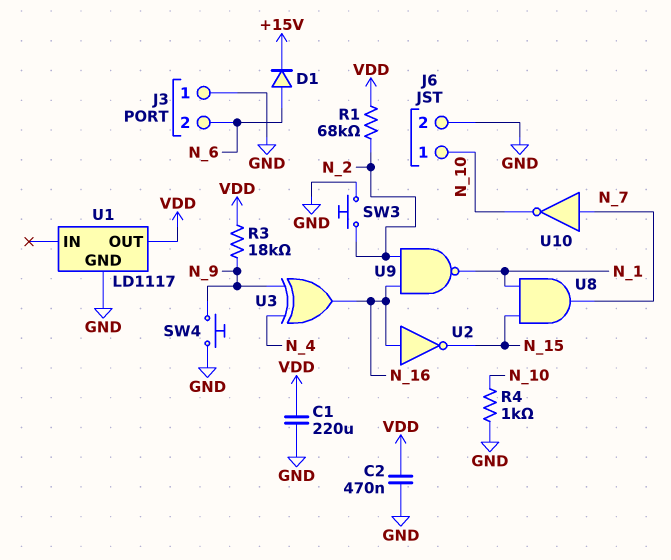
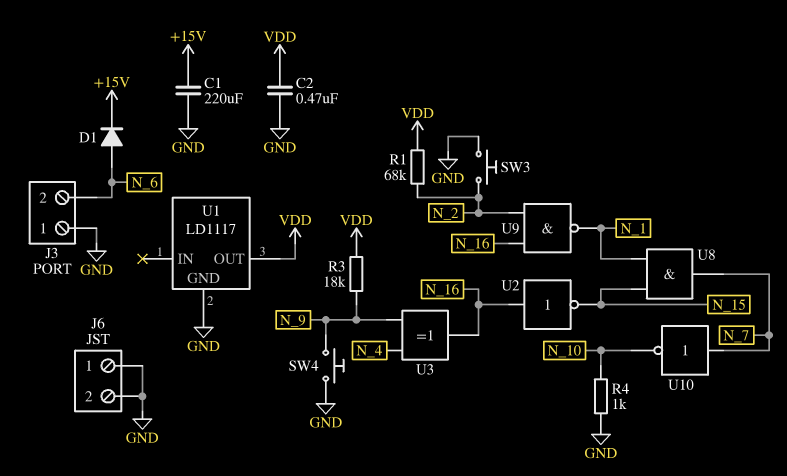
C1: 220uF (GND, VDD) -> 220uF (+15V, GND)
J6 pin 1: N_10 -> GND

